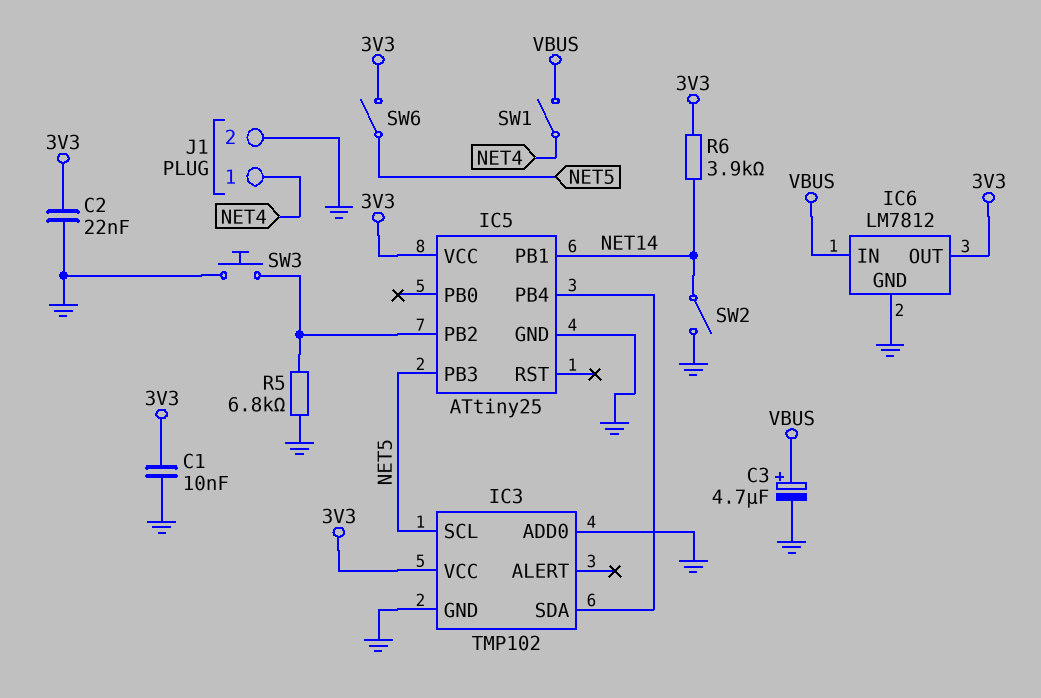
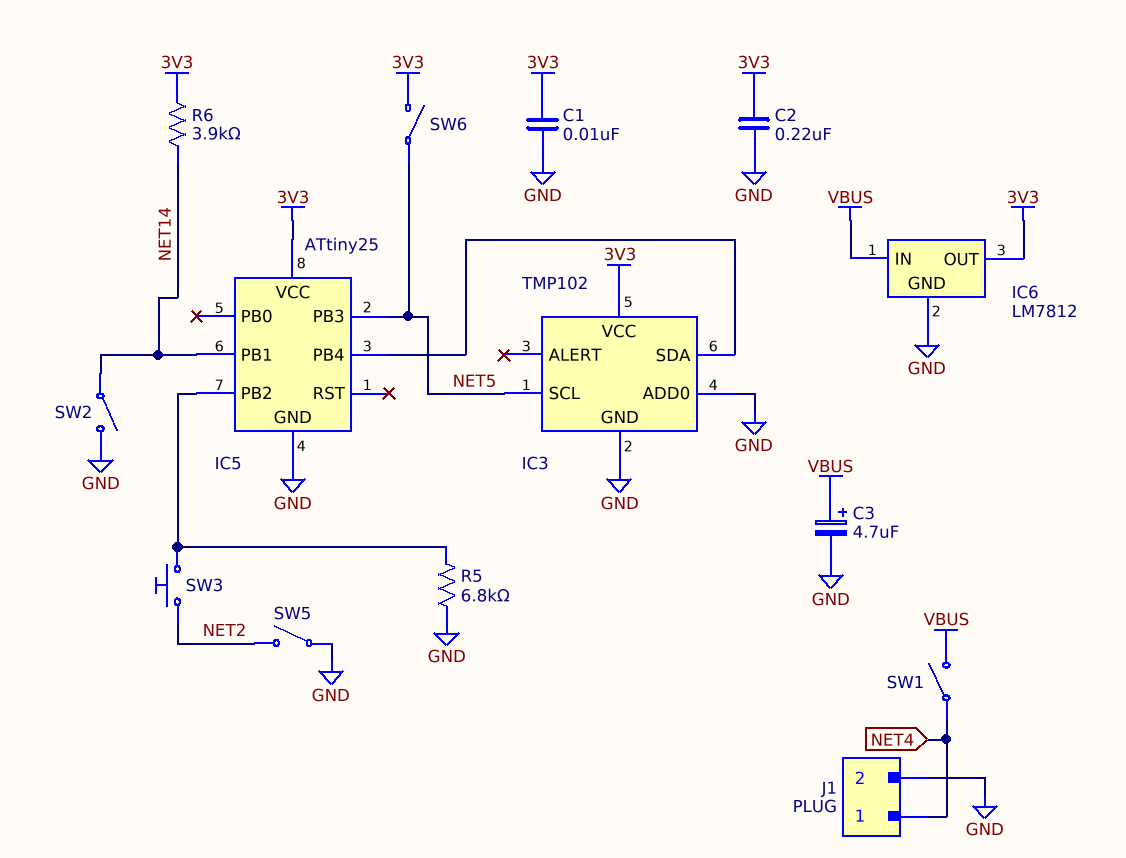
C2: 22nF (3V3, GND) -> 220nF (3V3, GND)
SW3: button (GND, IC5/PB2) -> button (IC5/PB2, NET2)
SW5: none -> switch (GND, NET2)

